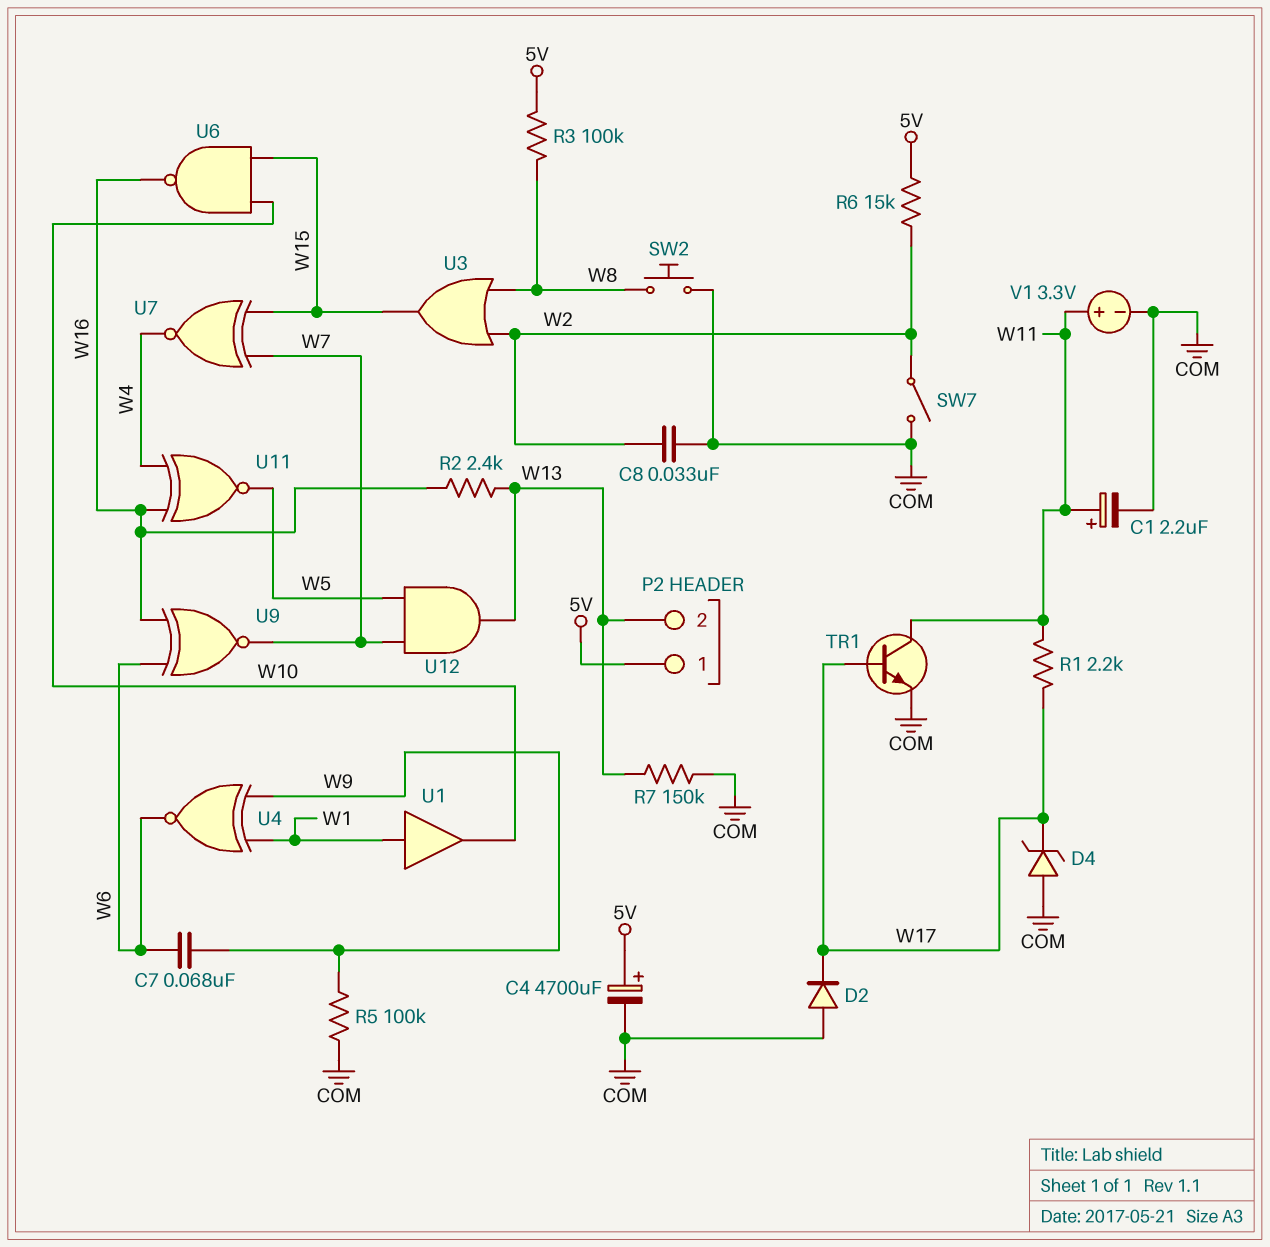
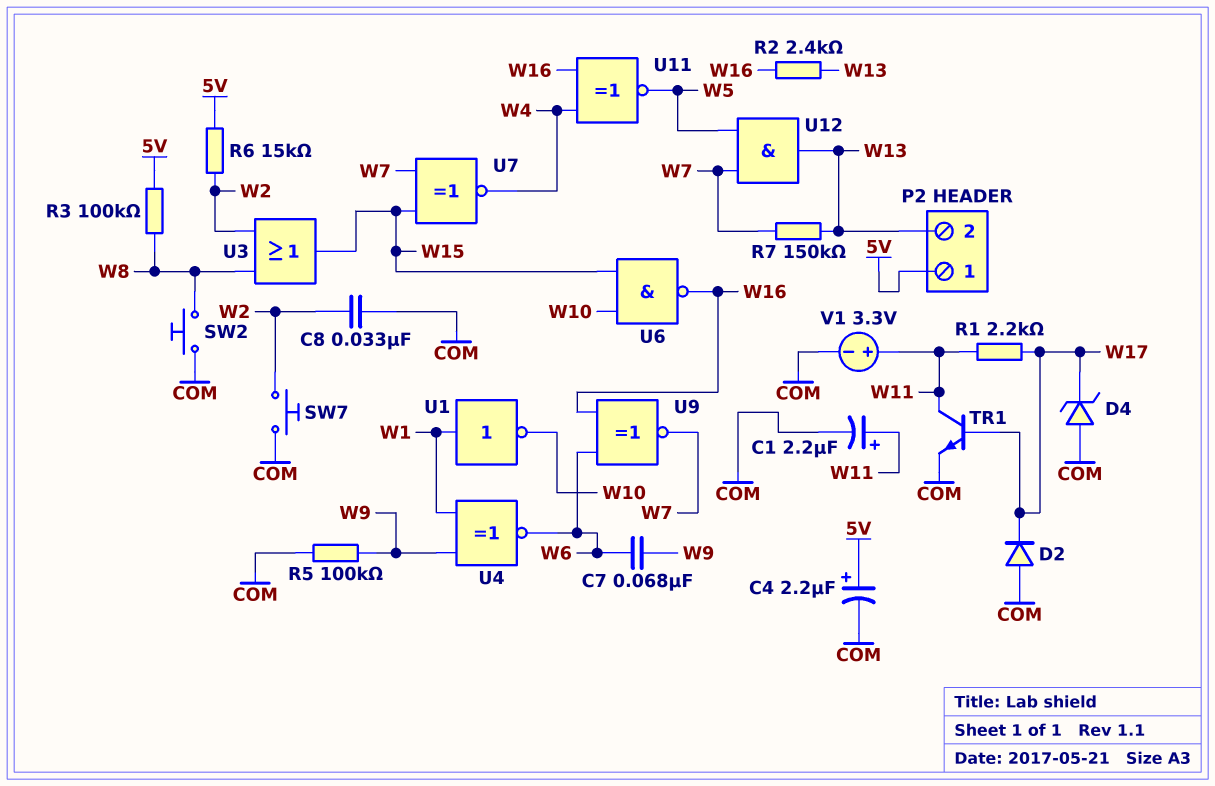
C4: 4700uF (plus 5V, minus COM) -> 2.2uF (plus 5V, minus COM)
R7: 150k (COM, W13) -> 150k (W7, W13)
SW7: switch (COM, W2) -> button (COM, W2)
U1: buffer (in W1, out W10) -> NOT (in W1, out W10)

